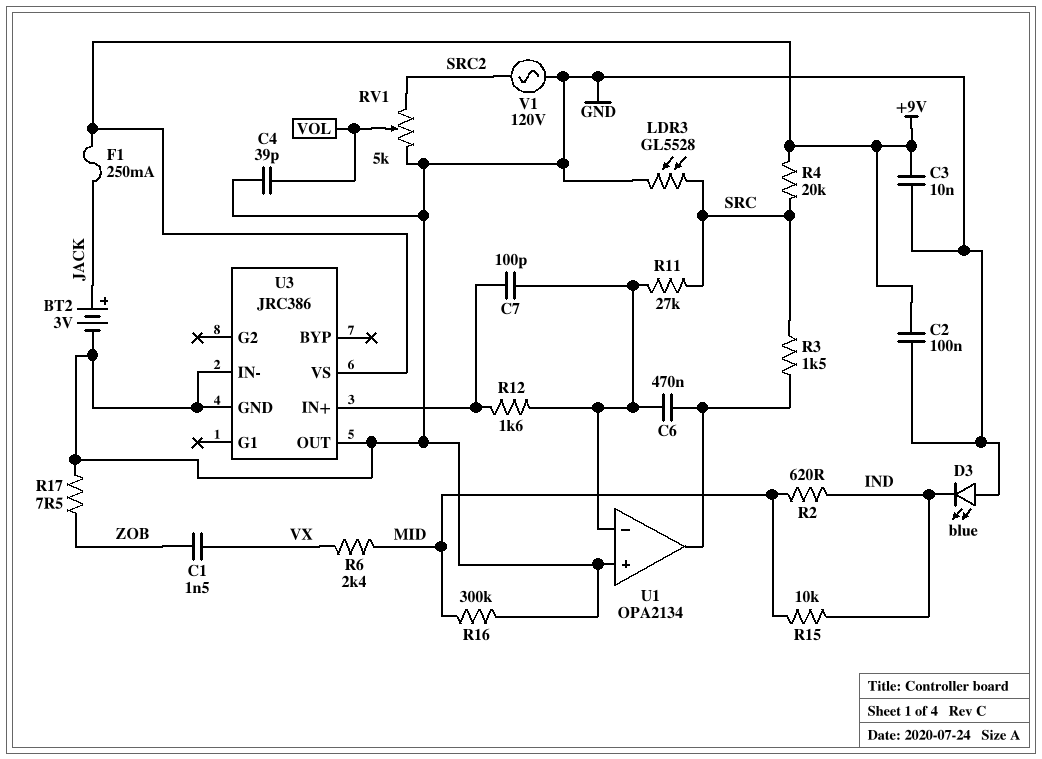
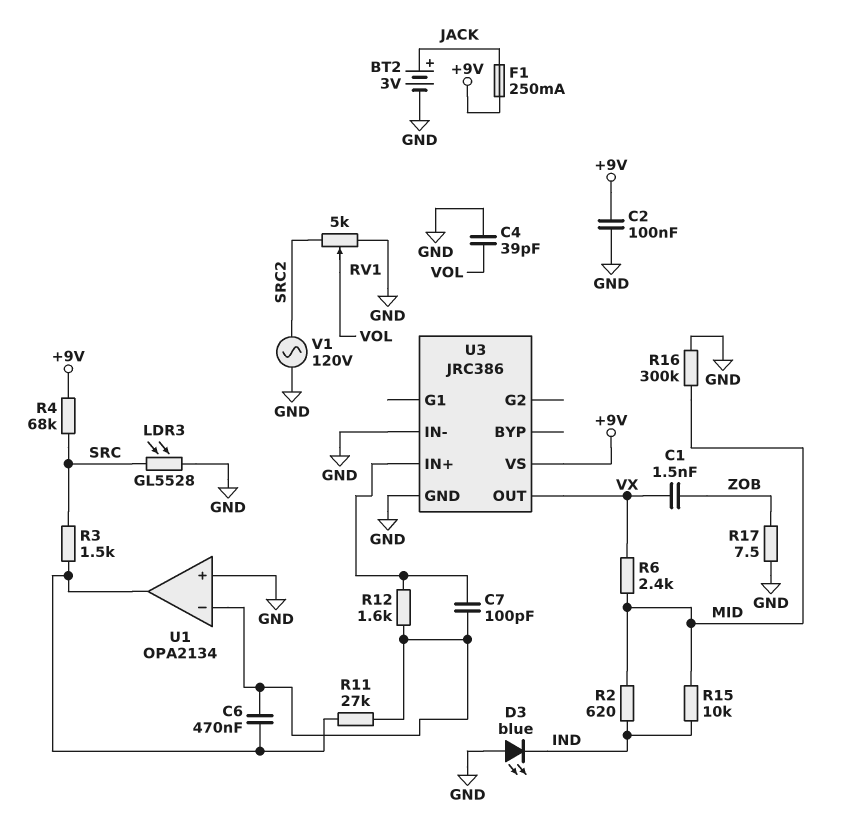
C3: 10nF (+9V, GND) -> none
R4: 20k (+9V, SRC) -> 68k (+9V, SRC)
R11: 27k (SRC, U1/in-) -> 27k (U1/in-, U1/out)
U3 pin OUT: GND -> VX

